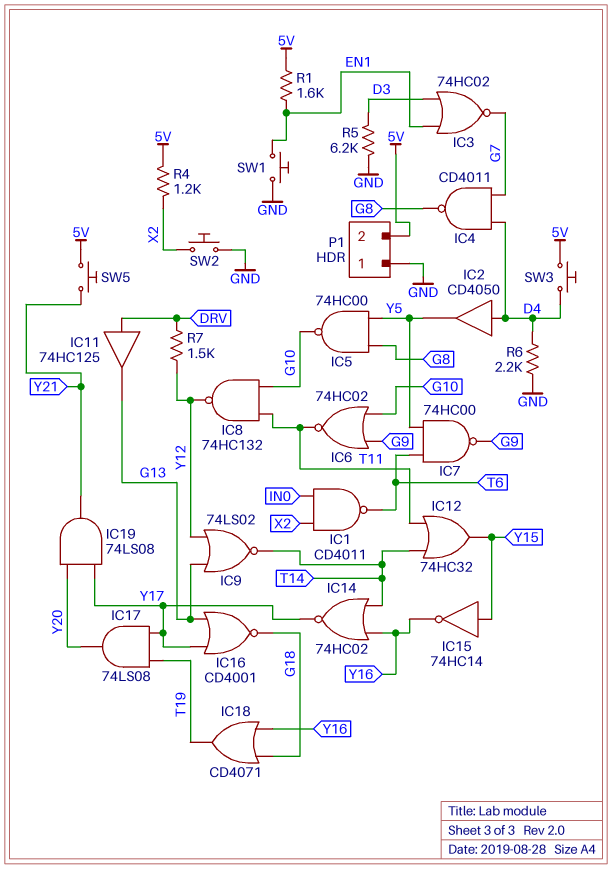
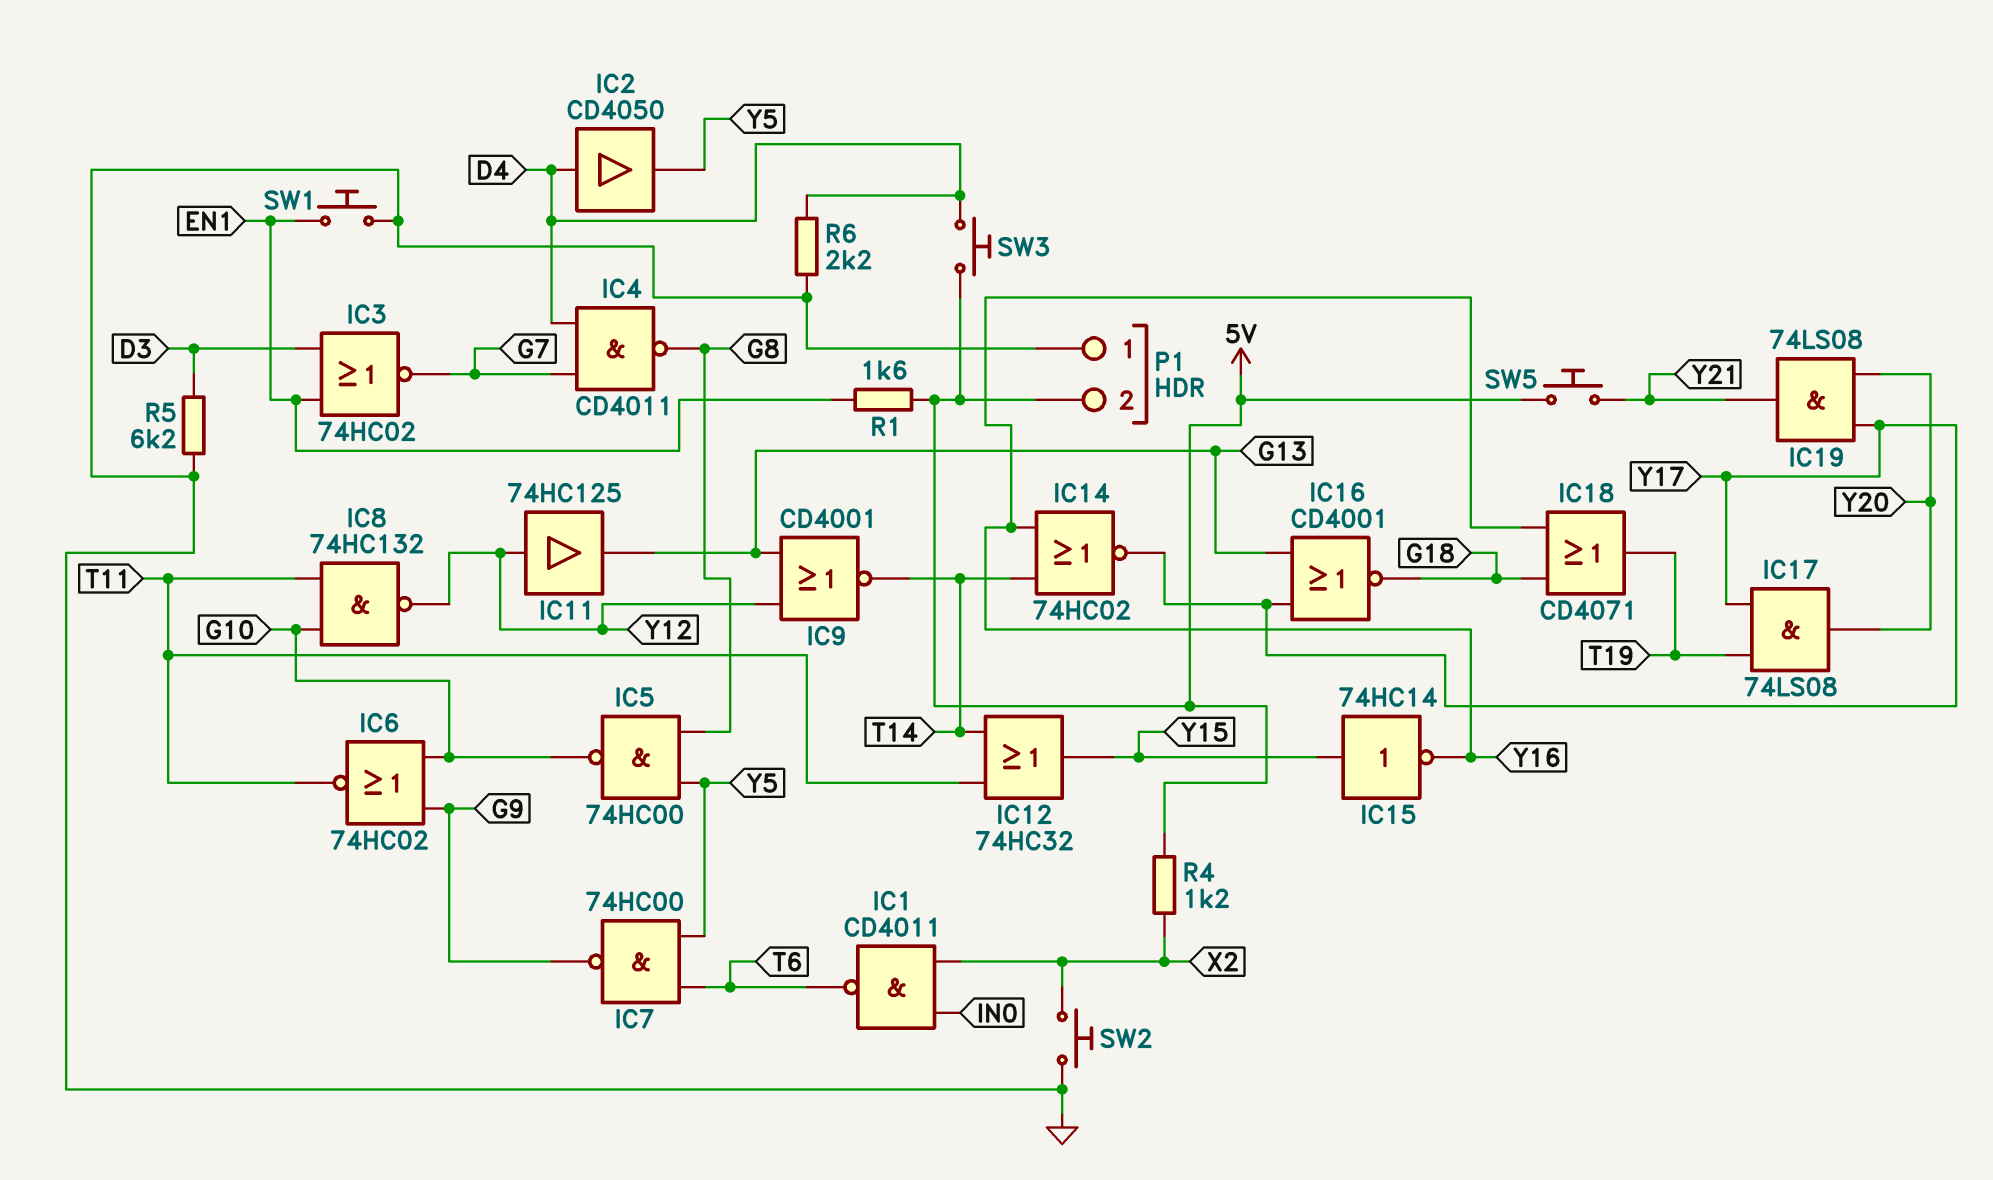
IC9: NOR 74LS02 (in G13, in Y12, out T14) -> NOR CD4001 (in G13, in Y12, out T14)
IC11: buffer 74HC125 (in DRV, out G13) -> buffer 74HC125 (in Y12, out G13)
R7: 1.5k (DRV, Y12) -> none

